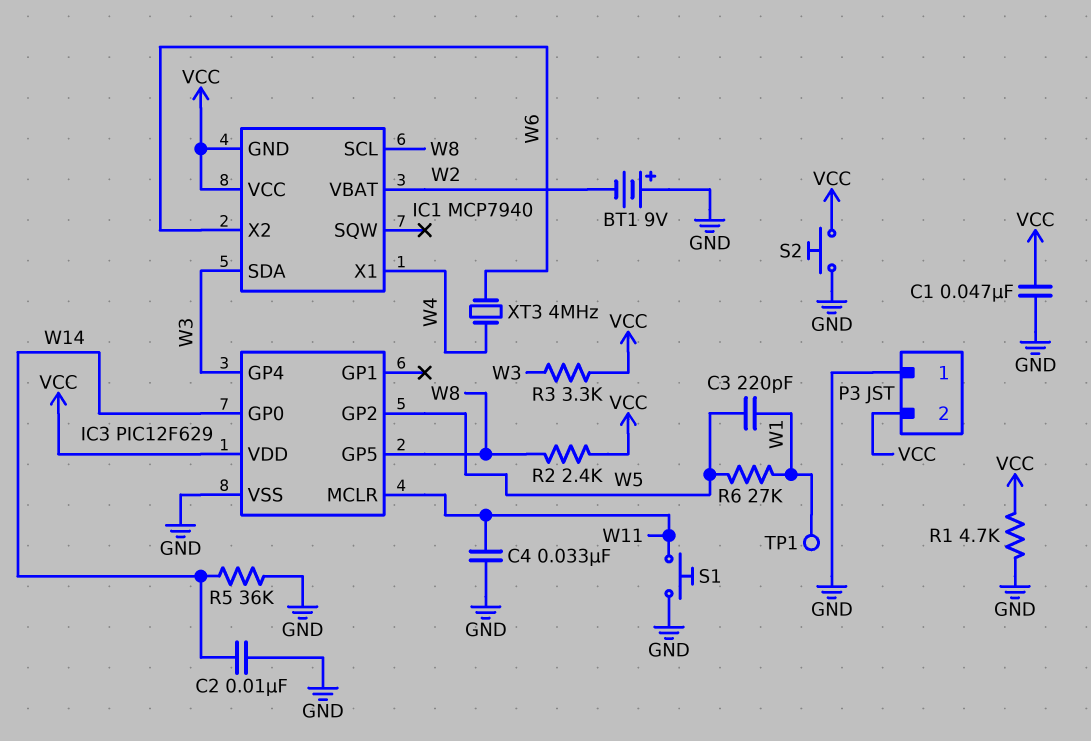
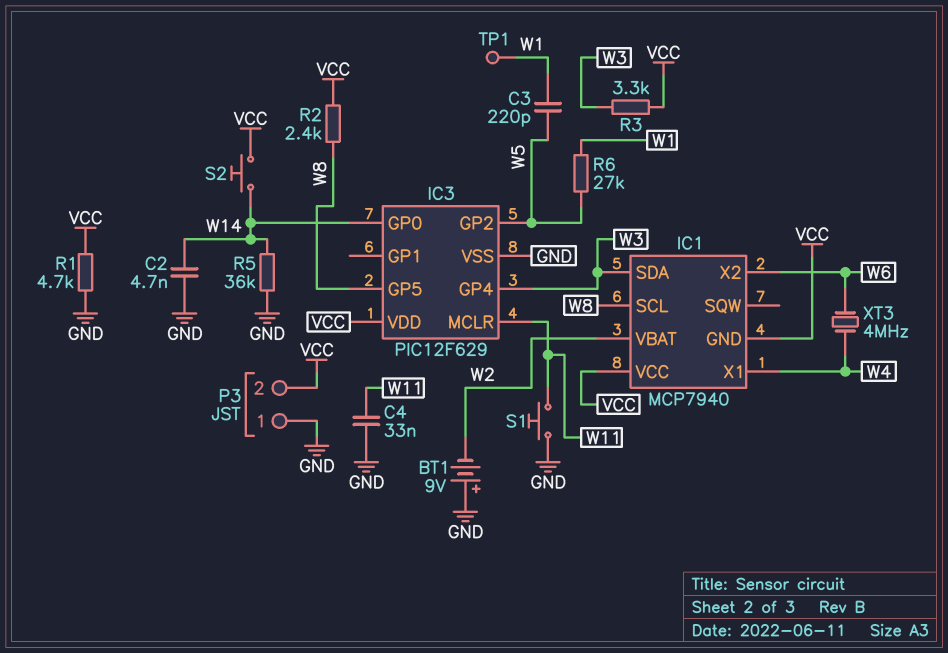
C1: 47nF (GND, VCC) -> none
C2: 10nF (GND, W14) -> 4.7nF (GND, W14)
S2: button (GND, VCC) -> button (VCC, W14)

